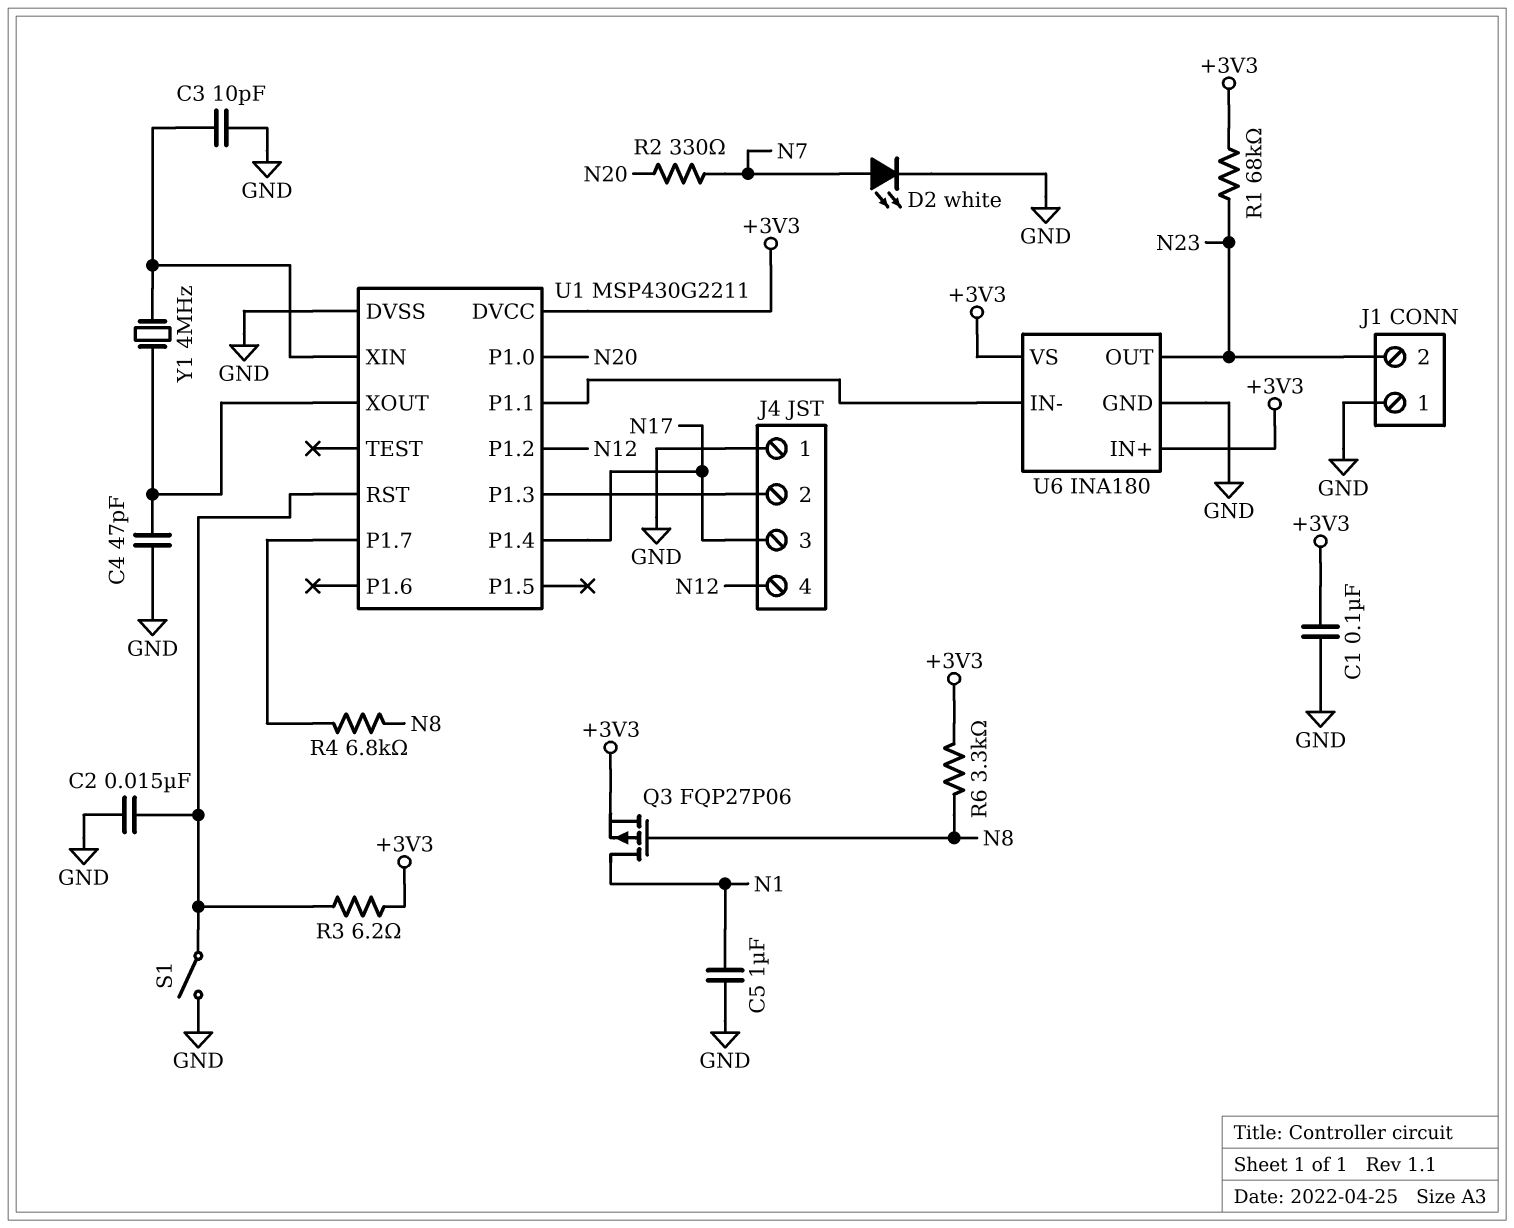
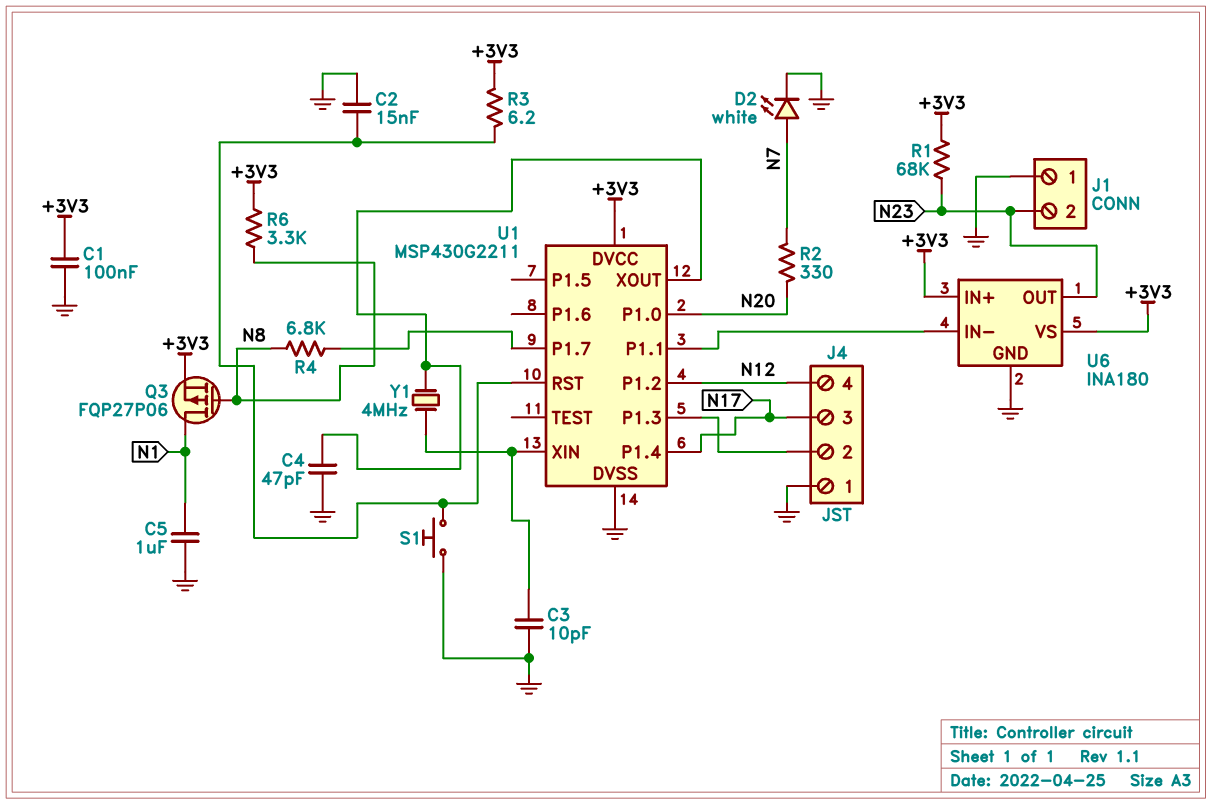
S1: switch (GND, U1/RST) -> button (GND, U1/RST)

